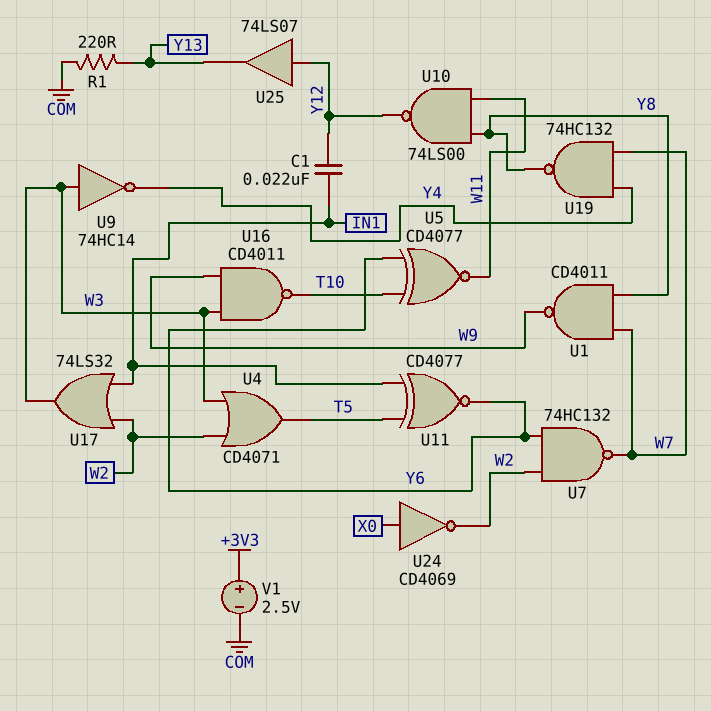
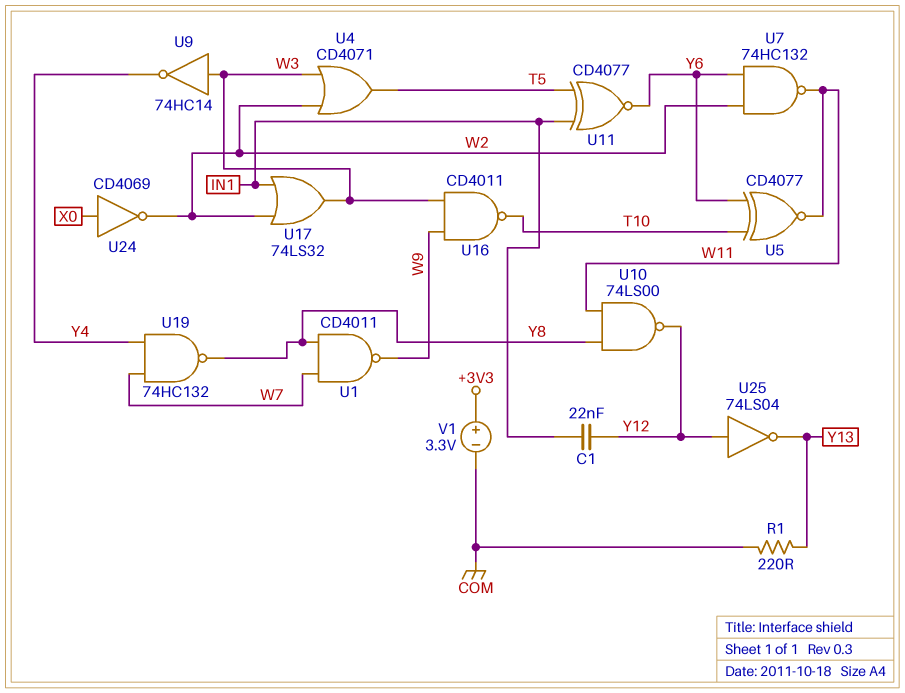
U7: NAND 74HC132 (in W2, in Y6, out W7) -> NAND 74HC132 (in W2, in Y6, out W11)
U25: buffer 74LS07 (in Y12, out Y13) -> NOT 74LS04 (in Y12, out Y13)
V1: 2.5V (plus +3V3, minus COM) -> 3.3V (plus +3V3, minus COM)

